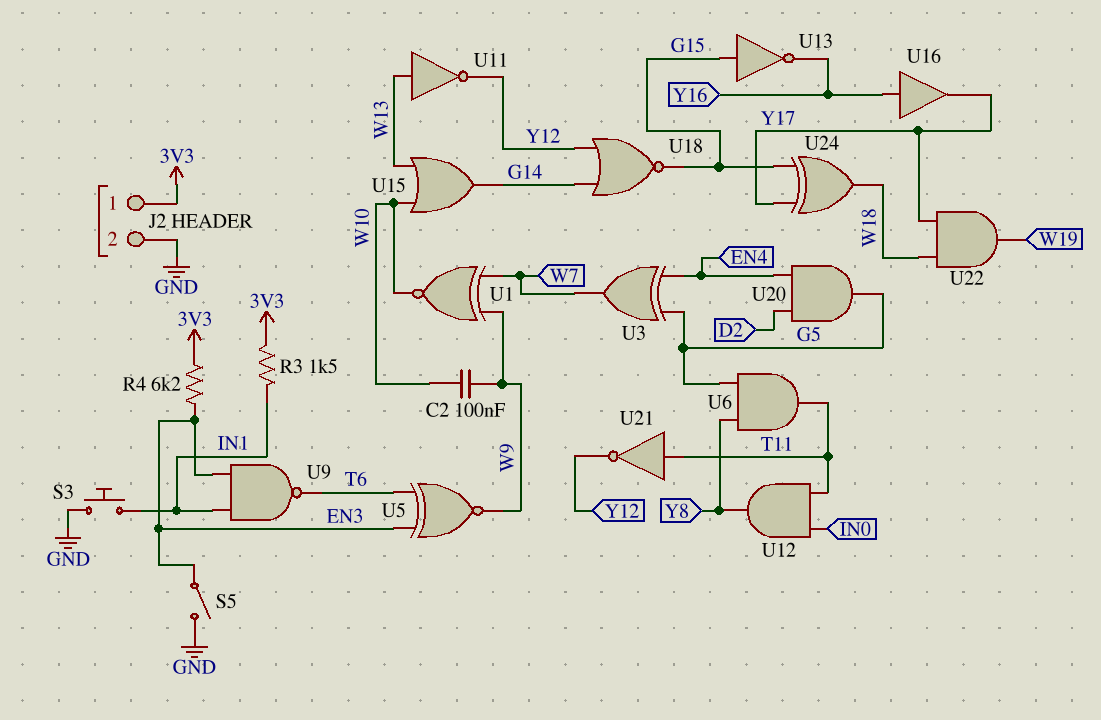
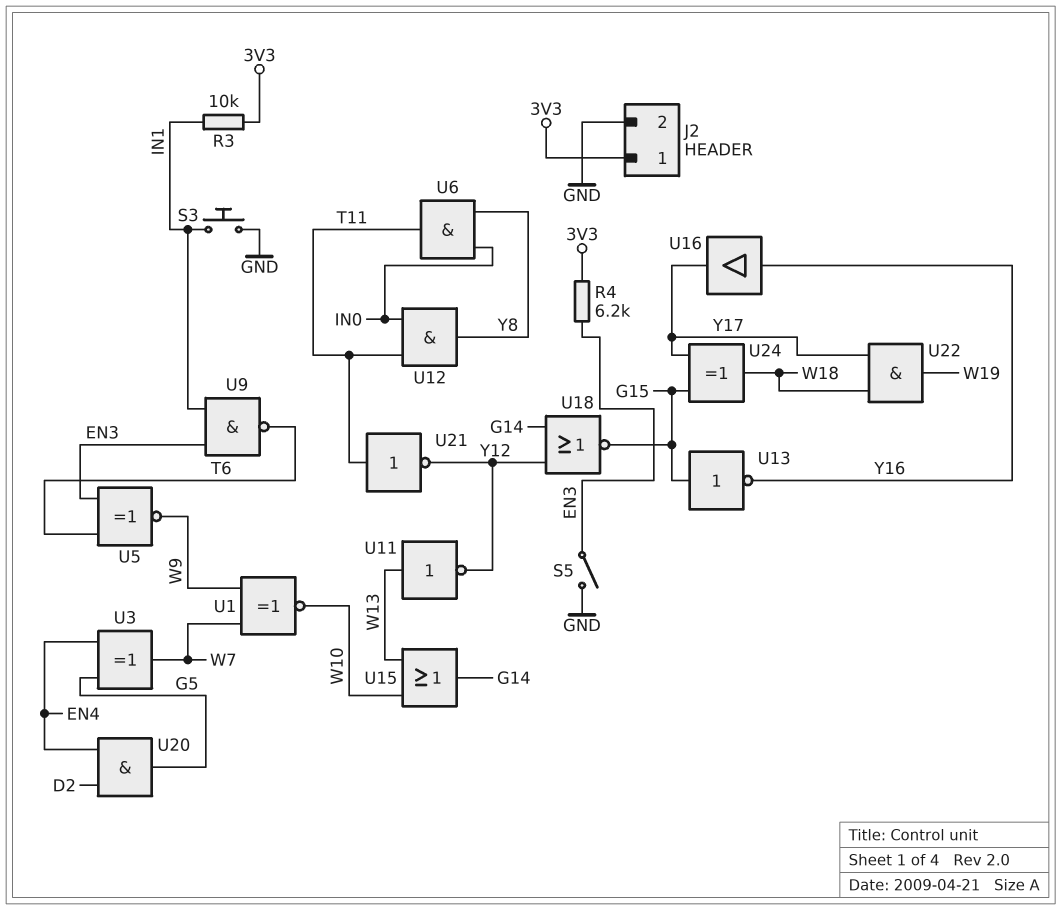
C2: 100nF (W9, W10) -> none
R3: 1.5k (3V3, IN1) -> 10k (3V3, IN1)
U6: AND (in G5, in Y8, out T11) -> AND (in IN0, in Y8, out T11)

